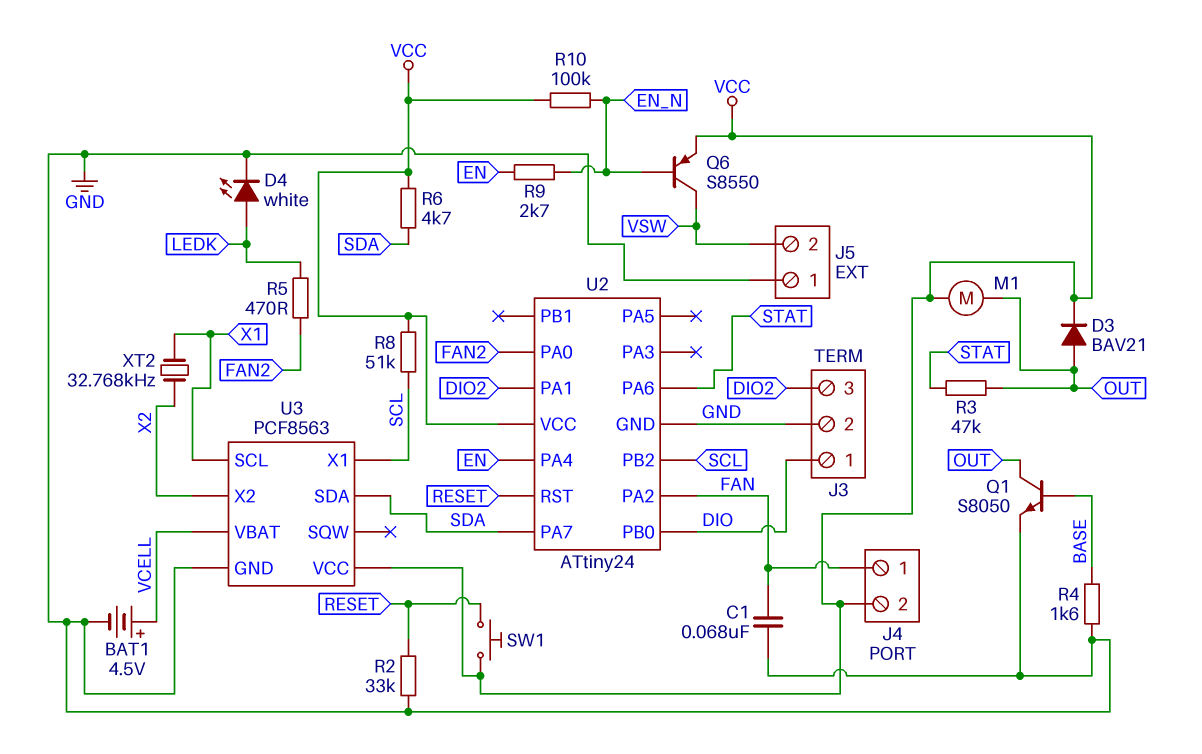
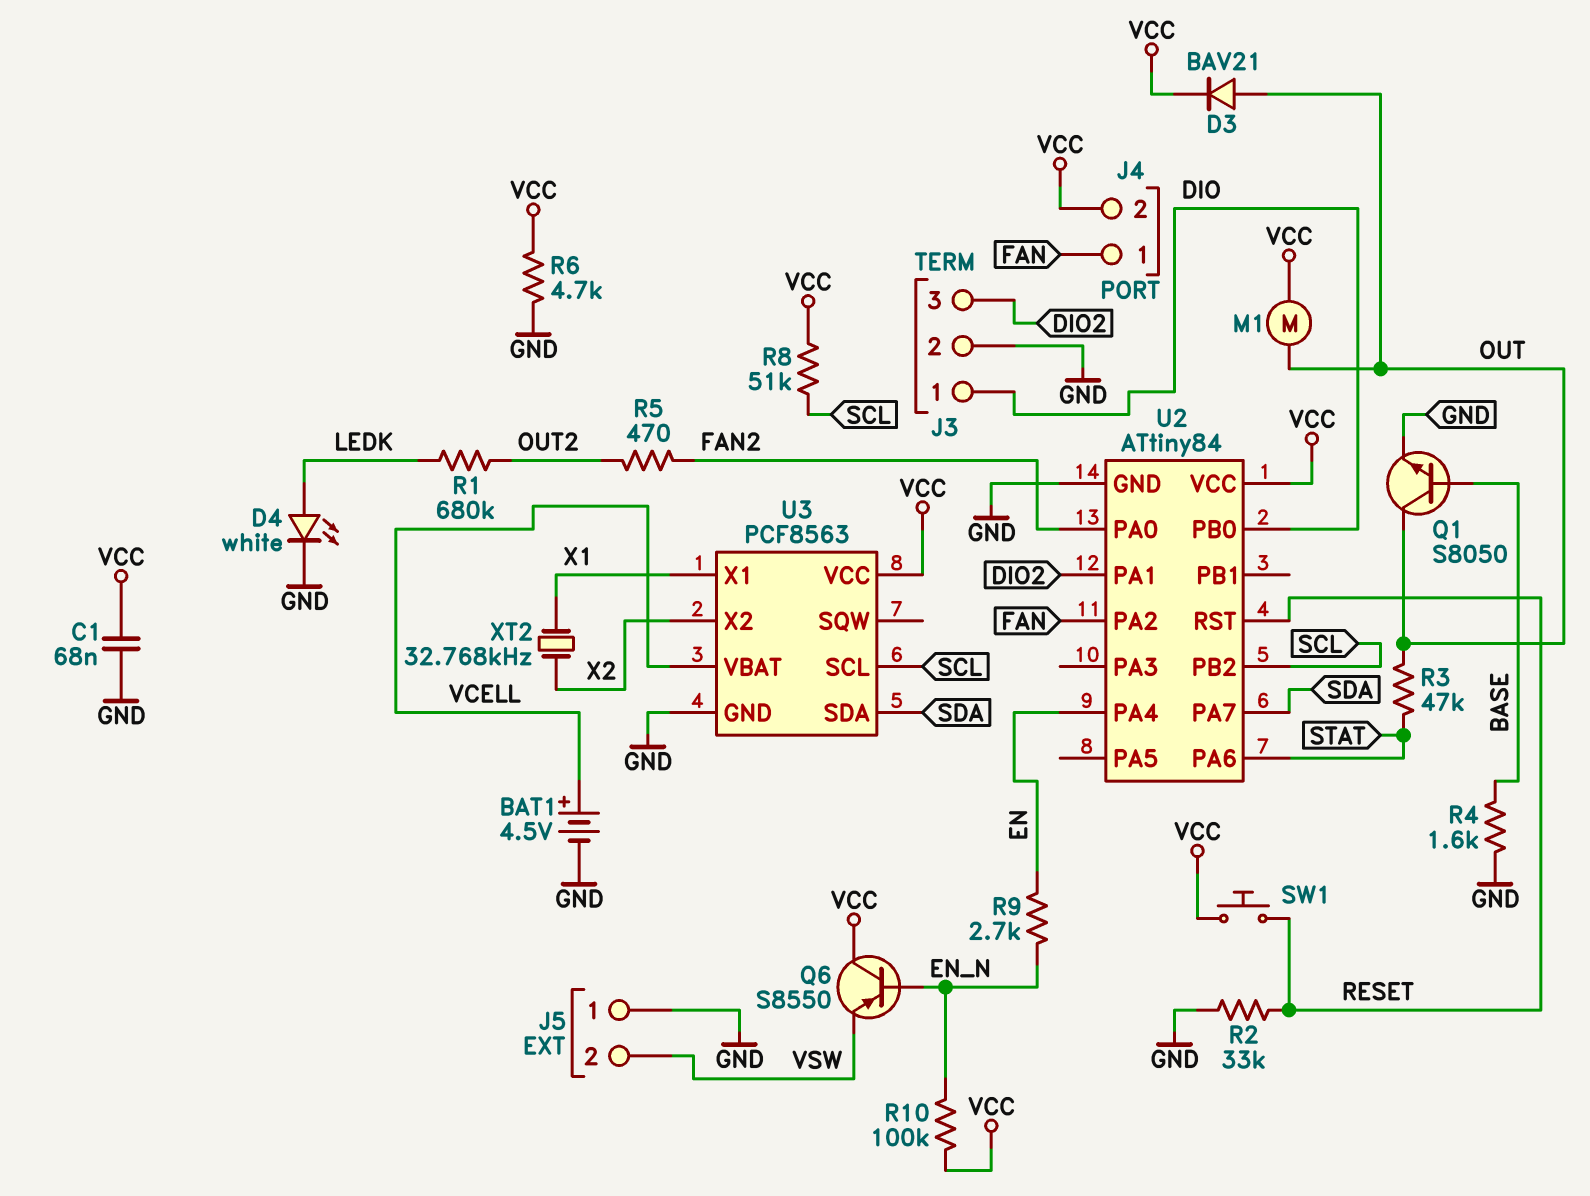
C1: 68nF (FAN, GND) -> 68nF (GND, VCC)
Q6: PNP S8550 (B EN_N, C VSW, E VCC) -> PNP S8550 (B EN_N, C VCC, E VSW)
R1: none -> 680k (LEDK, OUT2)
R5: 470 (FAN2, LEDK) -> 470 (FAN2, OUT2)
R6: 4.7k (SDA, VCC) -> 4.7k (GND, VCC)
U2: ATtiny24 -> ATtiny84
U3 pin SCL: X1 -> SCL
U3 pin X1: SCL -> X1

